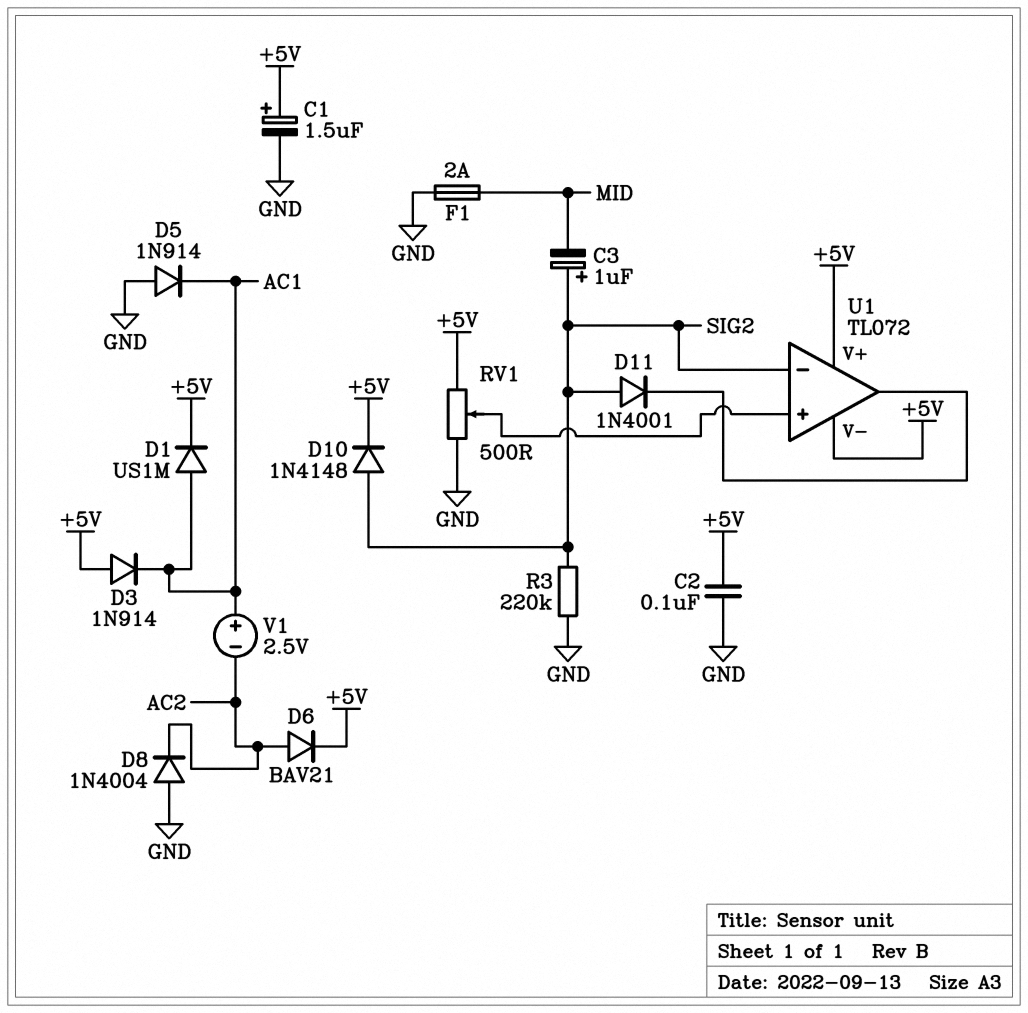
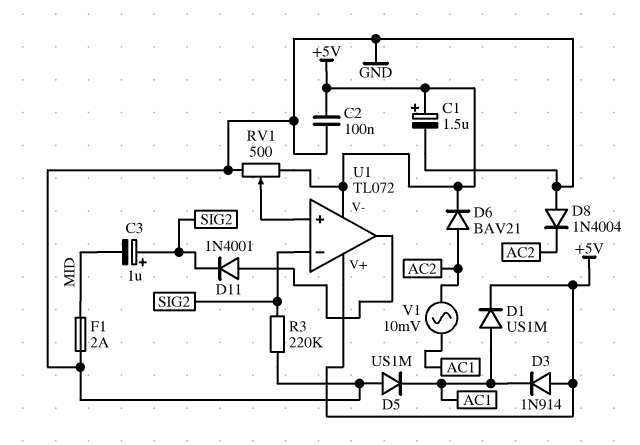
D5: diode 1N914 (A GND, K AC1) -> diode US1M (A GND, K AC1)
D10: diode 1N4148 (A SIG2, K +5V) -> none
D11: diode 1N4001 (A SIG2, K U1/out) -> diode 1N4001 (A U1/out, K SIG2)
V1: 2.5V (plus AC1, minus AC2) -> AC 10mV (AC1, AC2)

